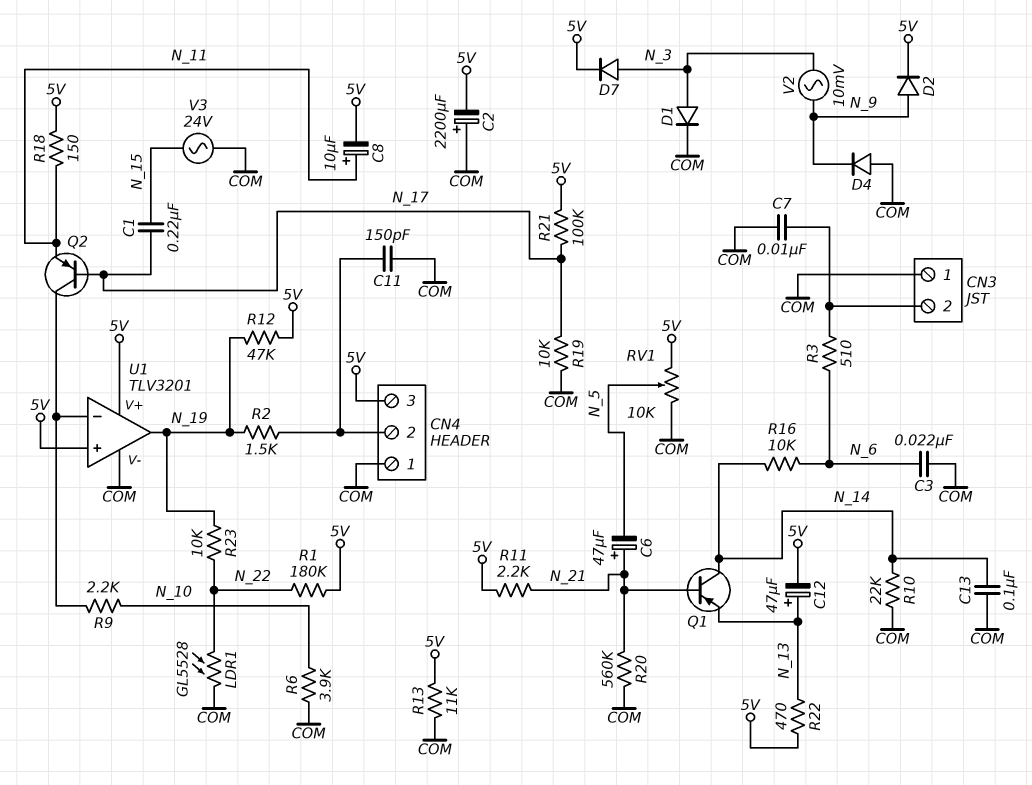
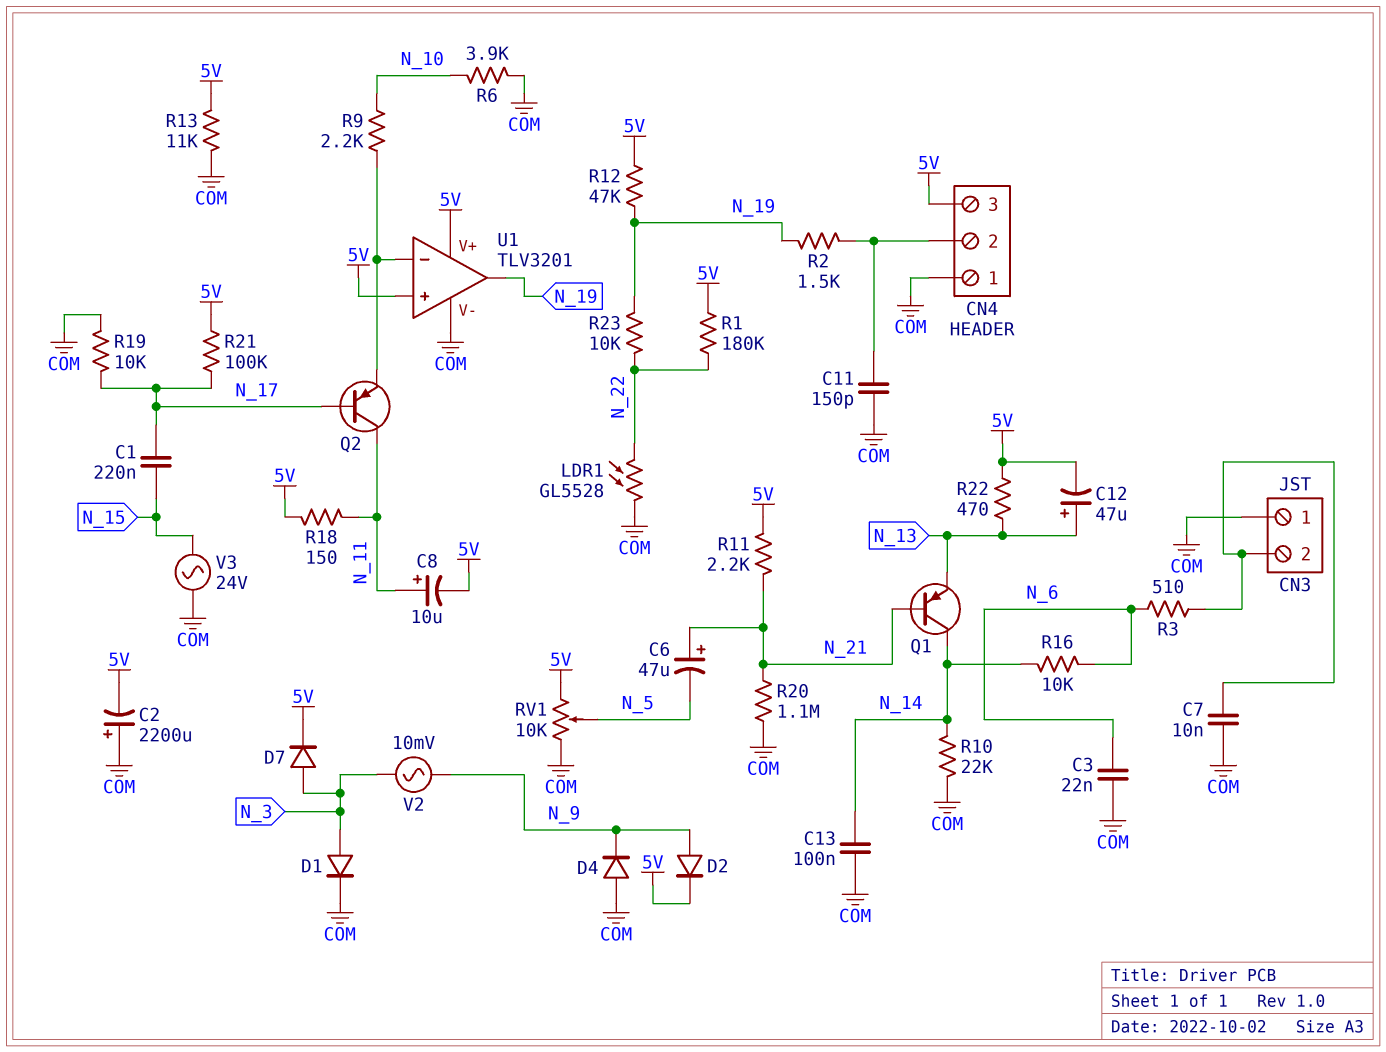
Q2: PNP (B N_17, C U1/in-, E N_11) -> PNP (B N_17, C N_11, E U1/in-)
R20: 560k (COM, N_21) -> 1.1M (COM, N_21)

